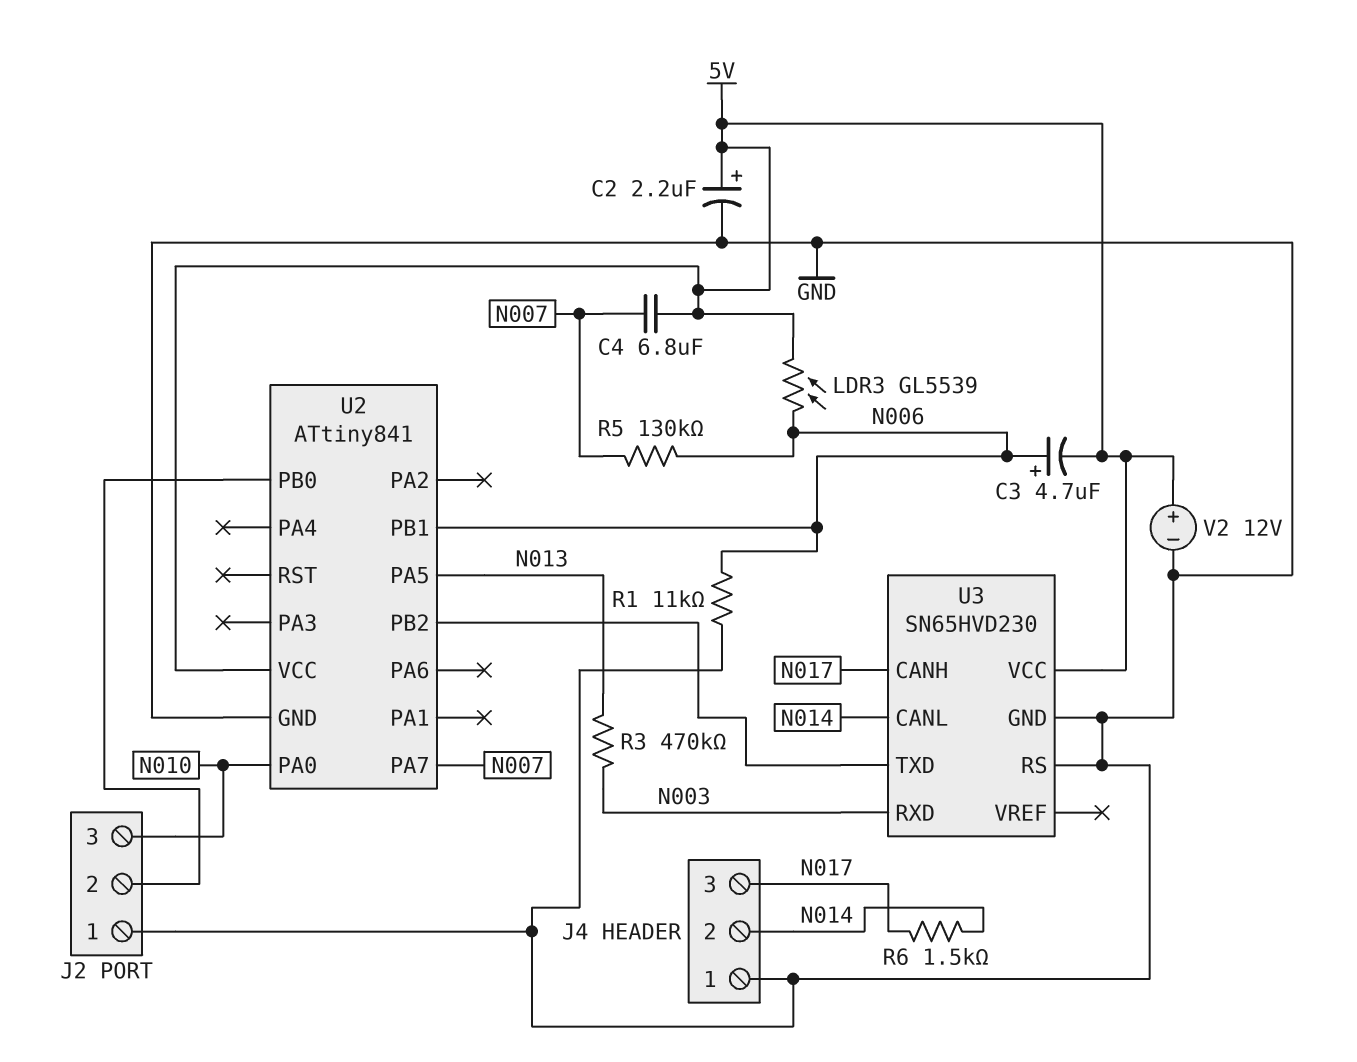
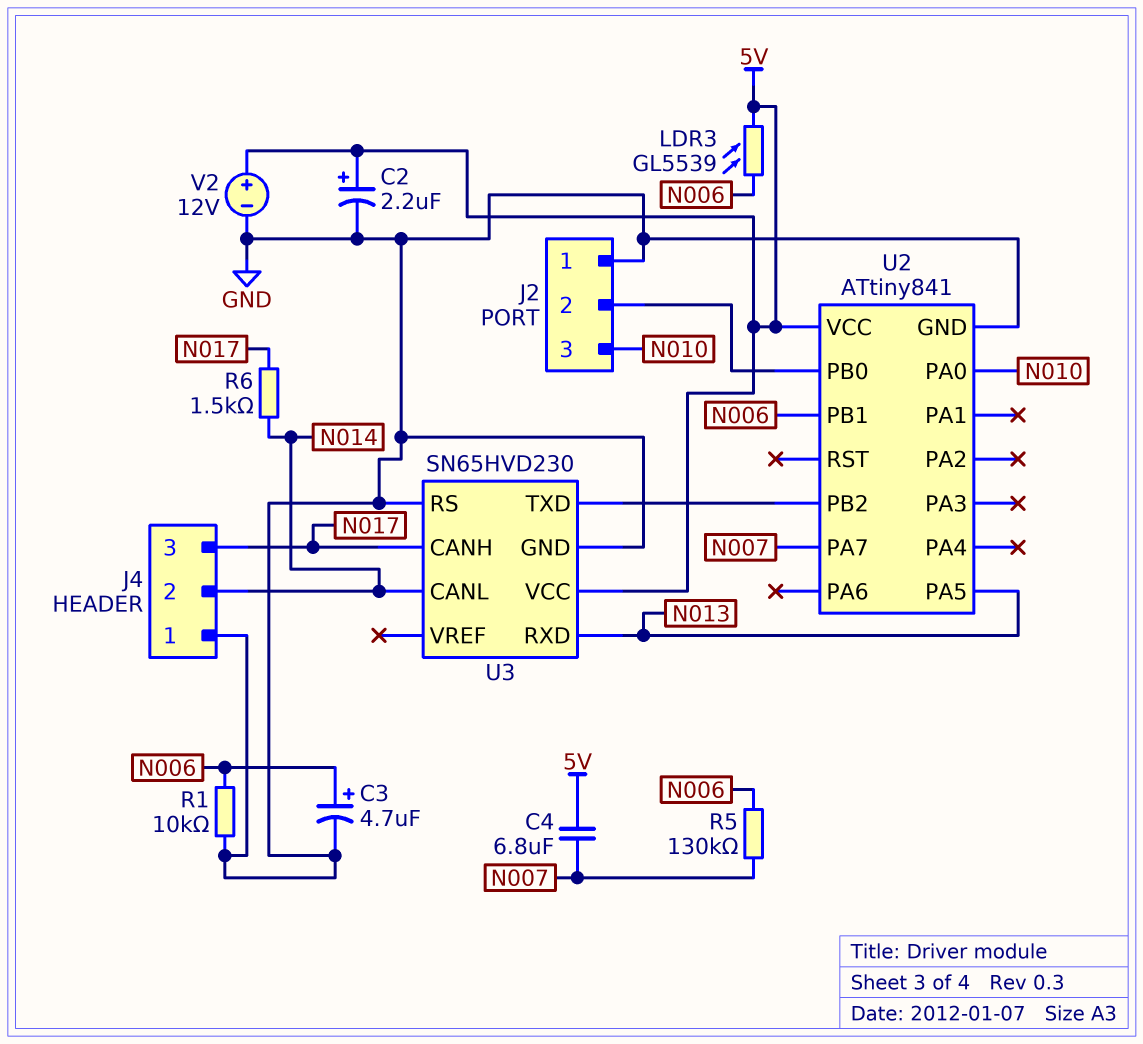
C3: 4.7uF (plus N006, minus 5V) -> 4.7uF (plus N006, minus GND)
R1: 11k (GND, N006) -> 10k (GND, N006)
R3: 470k (N003, N013) -> none
U3 pin RXD: N003 -> N013

